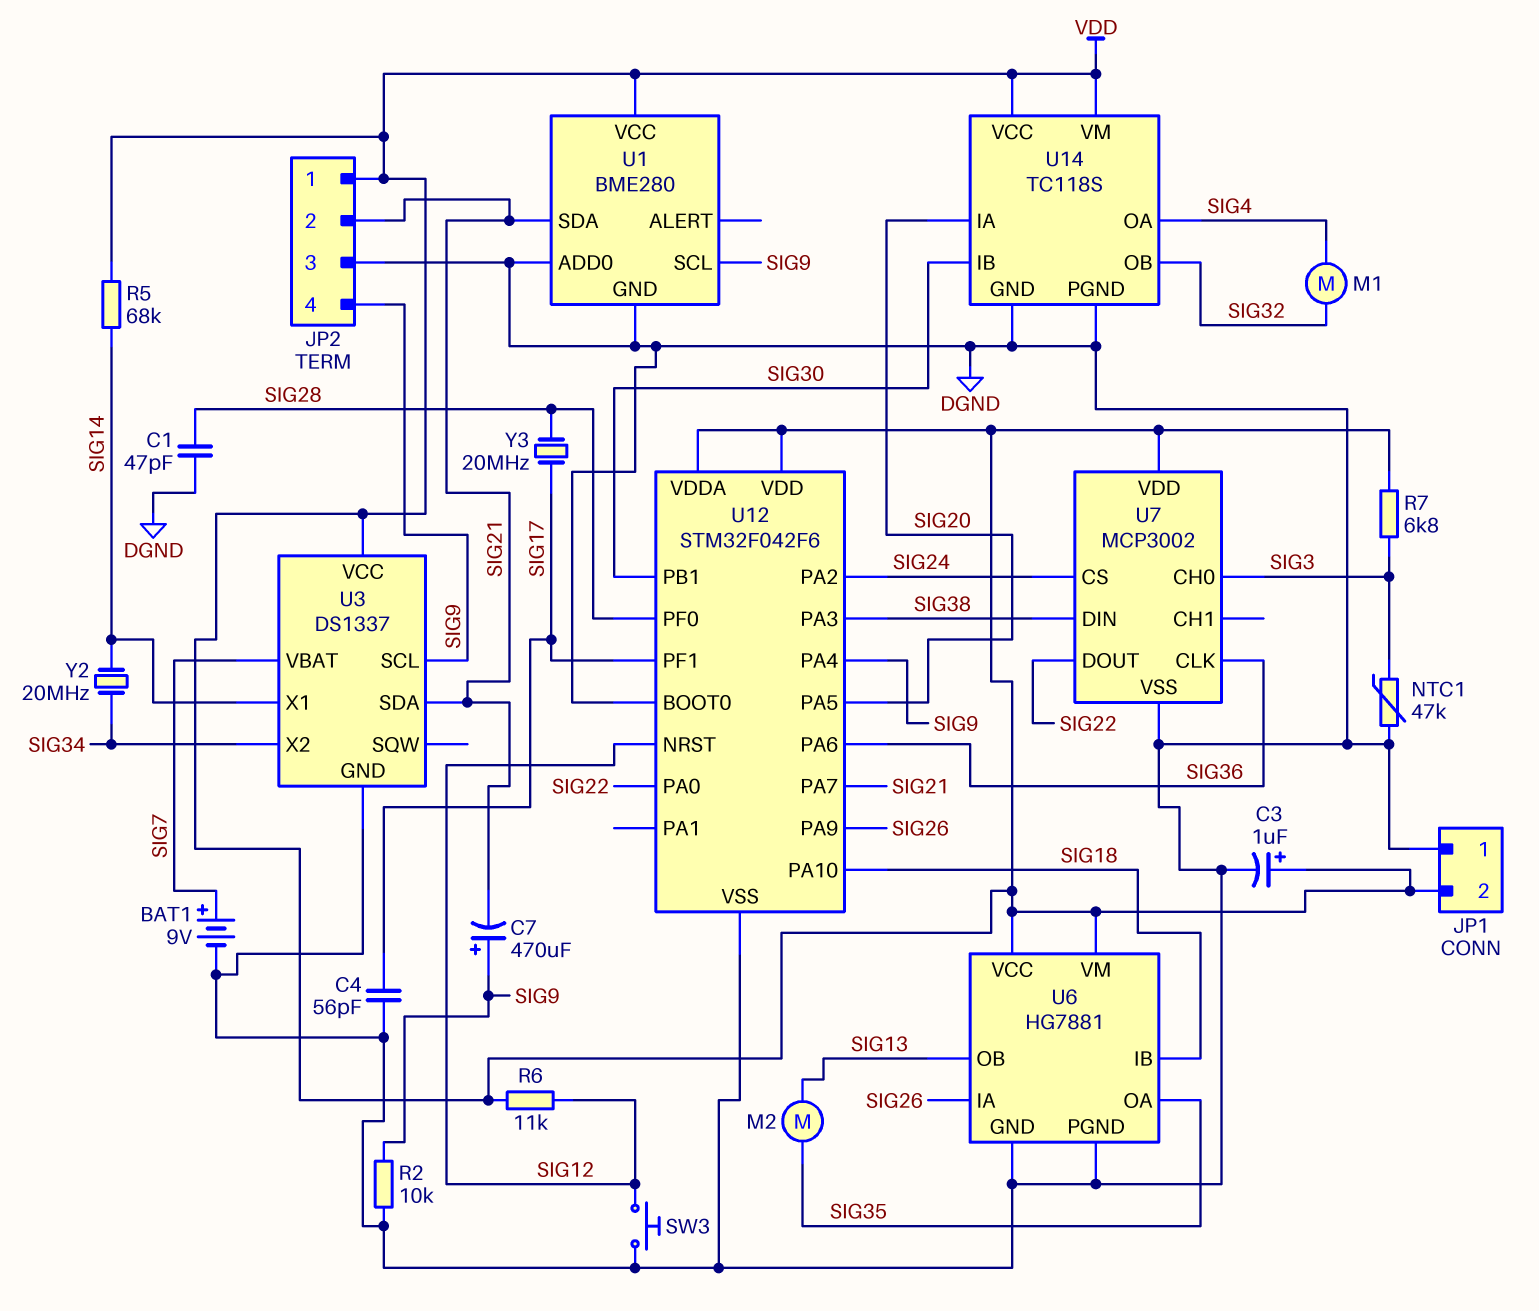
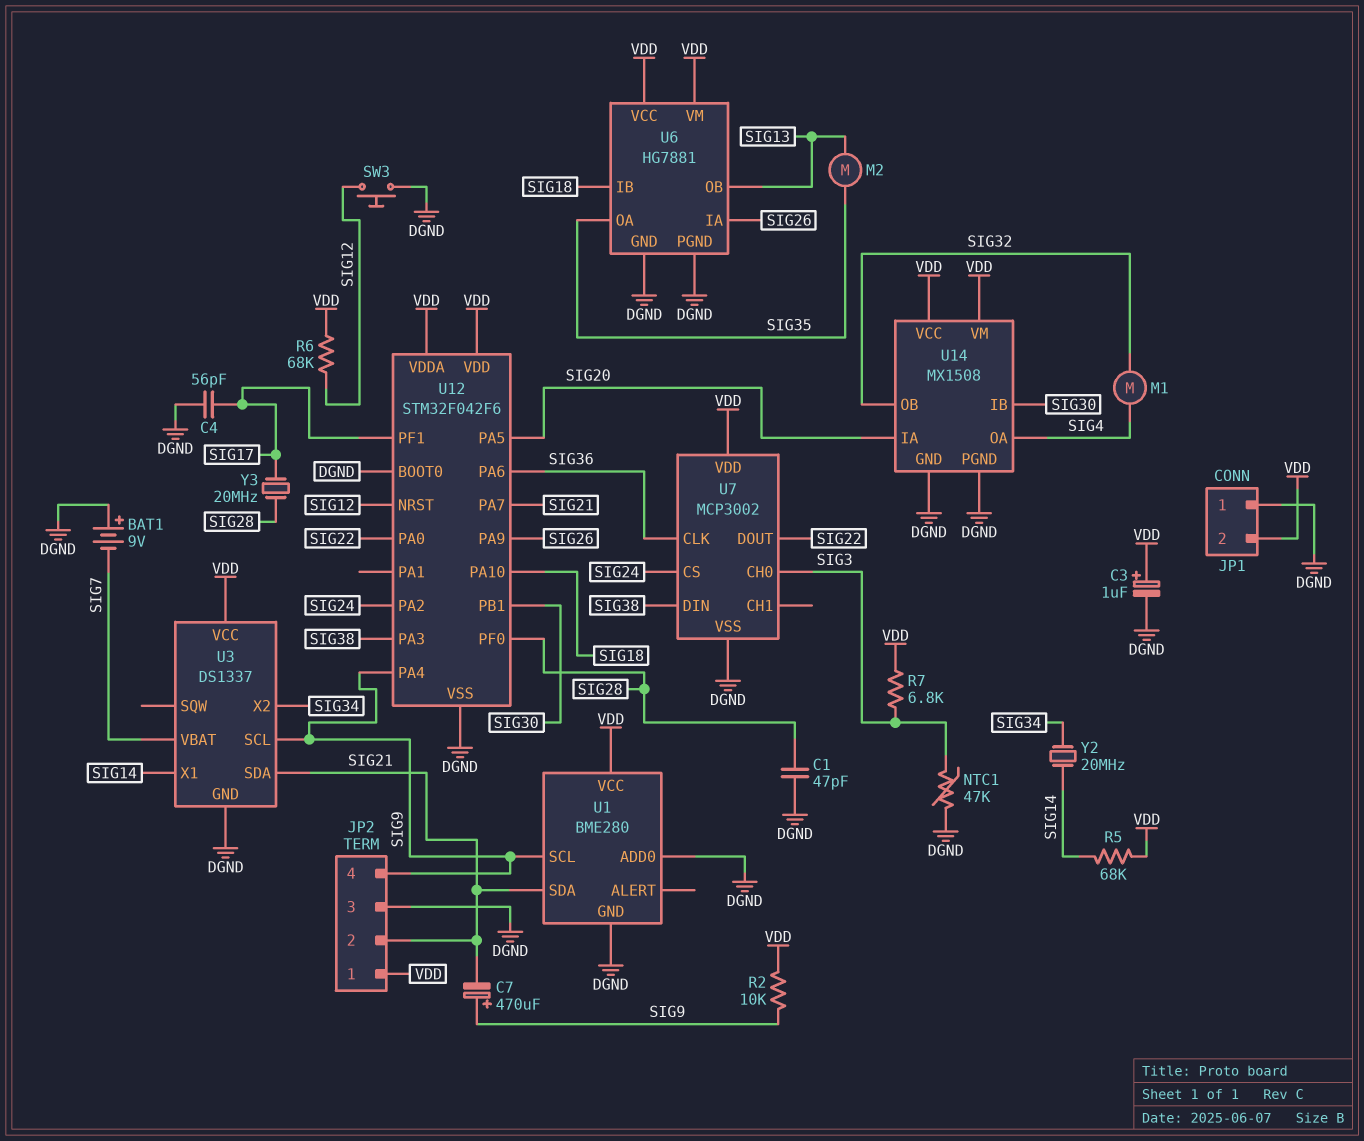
BAT1: 9V (plus SIG7, minus DGND) -> 9V (plus DGND, minus SIG7)
R2: 10k (DGND, SIG9) -> 10k (SIG9, VDD)
R6: 11k (SIG12, VDD) -> 68k (SIG12, VDD)
U14: TC118S -> MX1508

